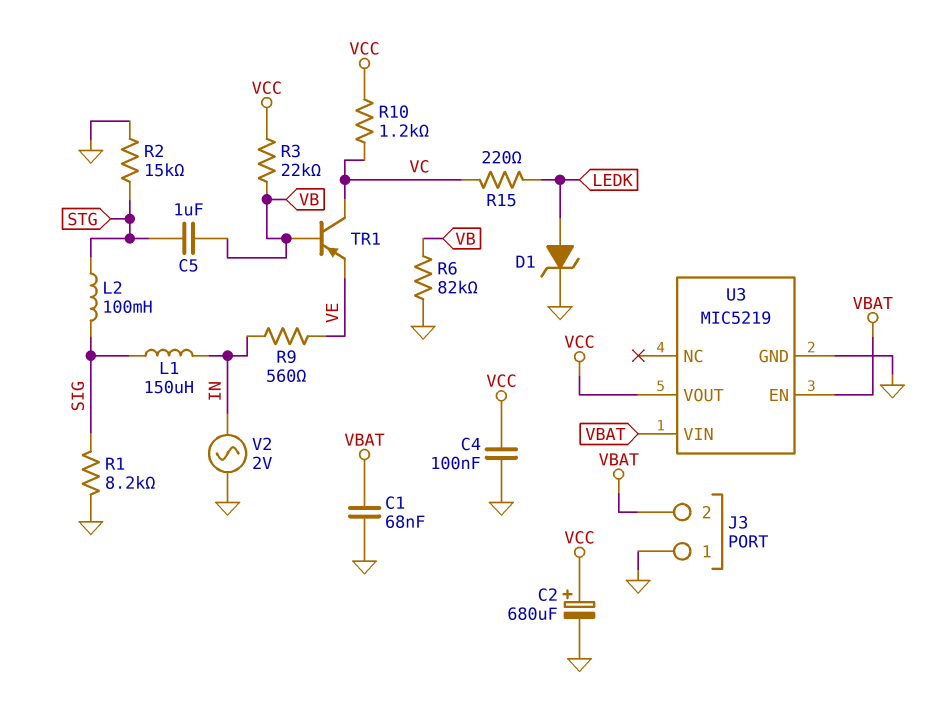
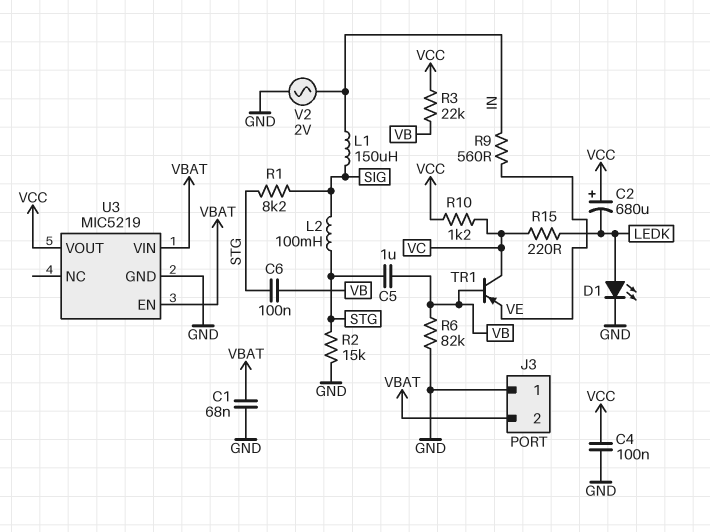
C2: 680uF (plus VCC, minus GND) -> 680uF (plus VCC, minus LEDK)
C6: none -> 100nF (STG, VB)
D1: zener (A LEDK, K GND) -> LED (A LEDK, K GND)
R1: 8.2k (GND, SIG) -> 8.2k (SIG, STG)

